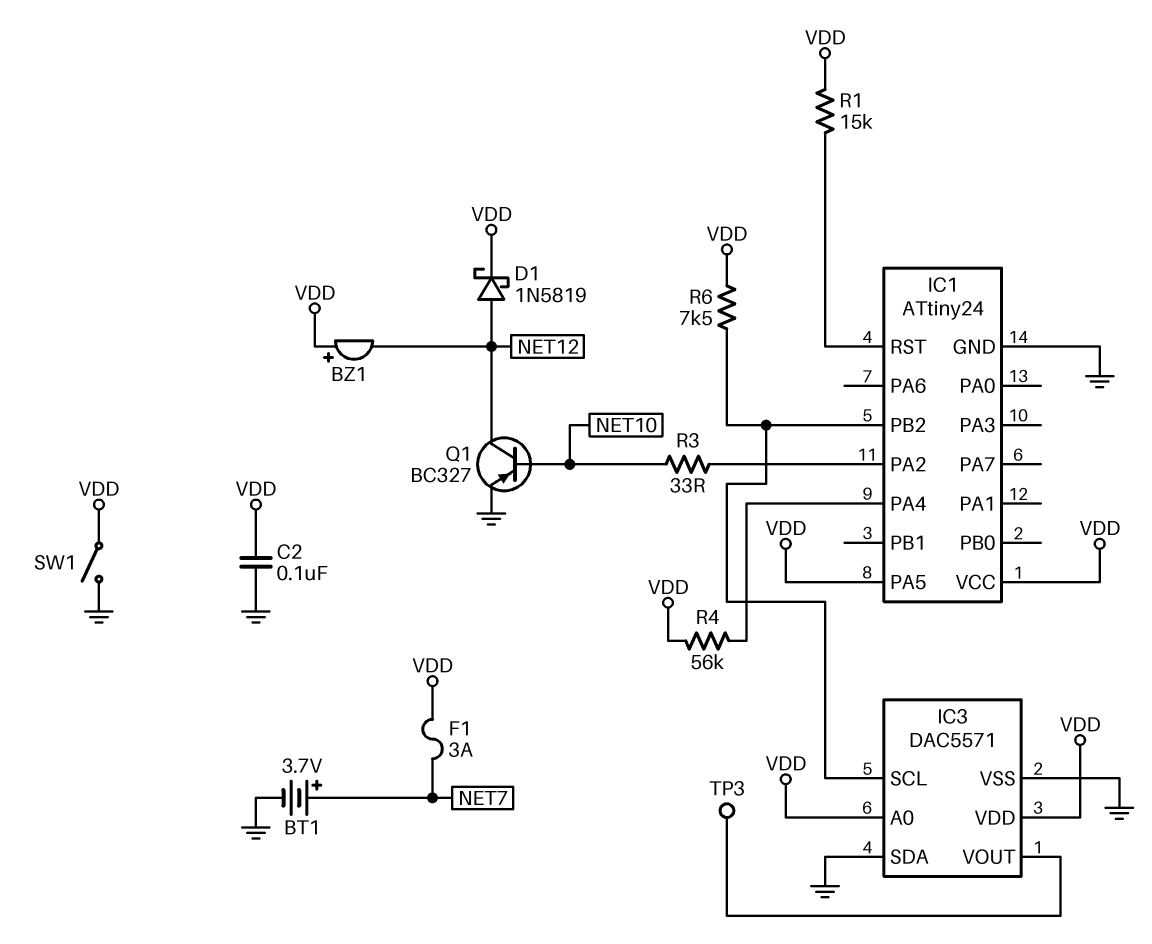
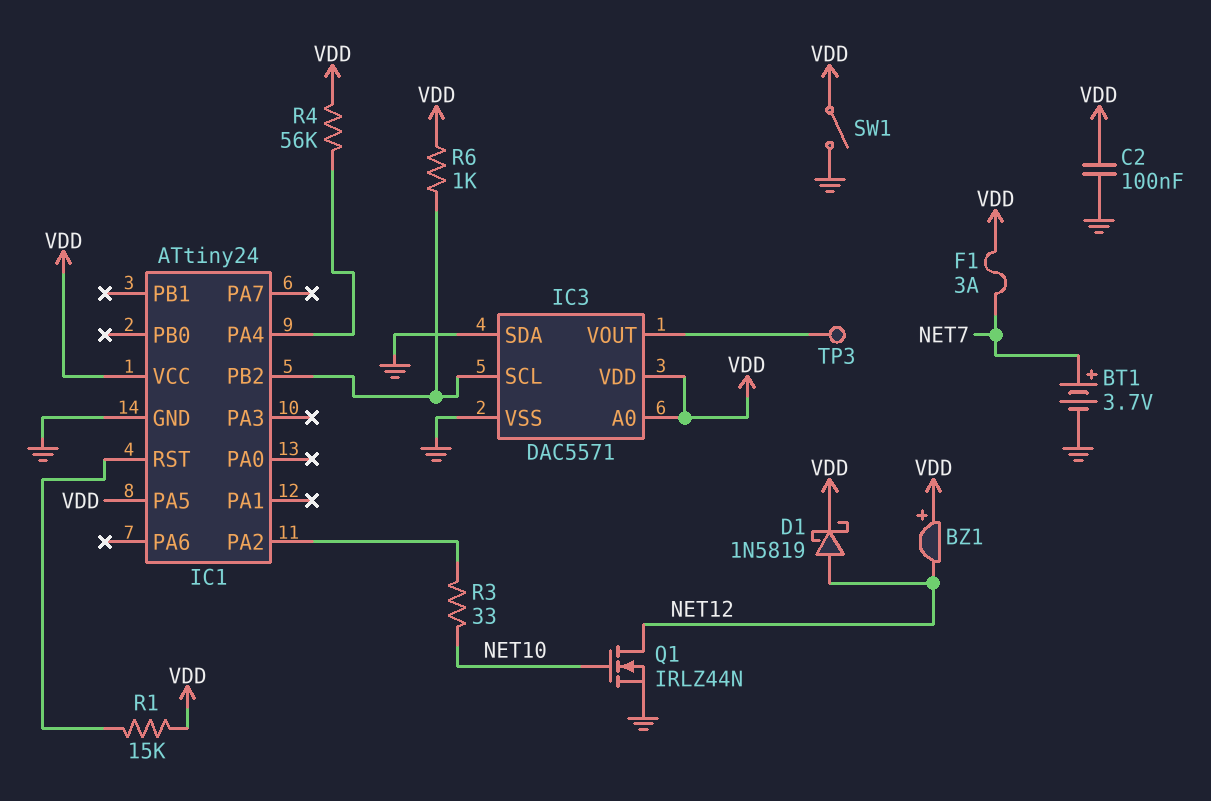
Q1: PNP BC327 (B NET10, C NET12, E GND) -> NMOS IRLZ44N (G NET10, D NET12, S GND)
R6: 7.5k (IC1/PB2, VDD) -> 1k (IC1/PB2, VDD)

